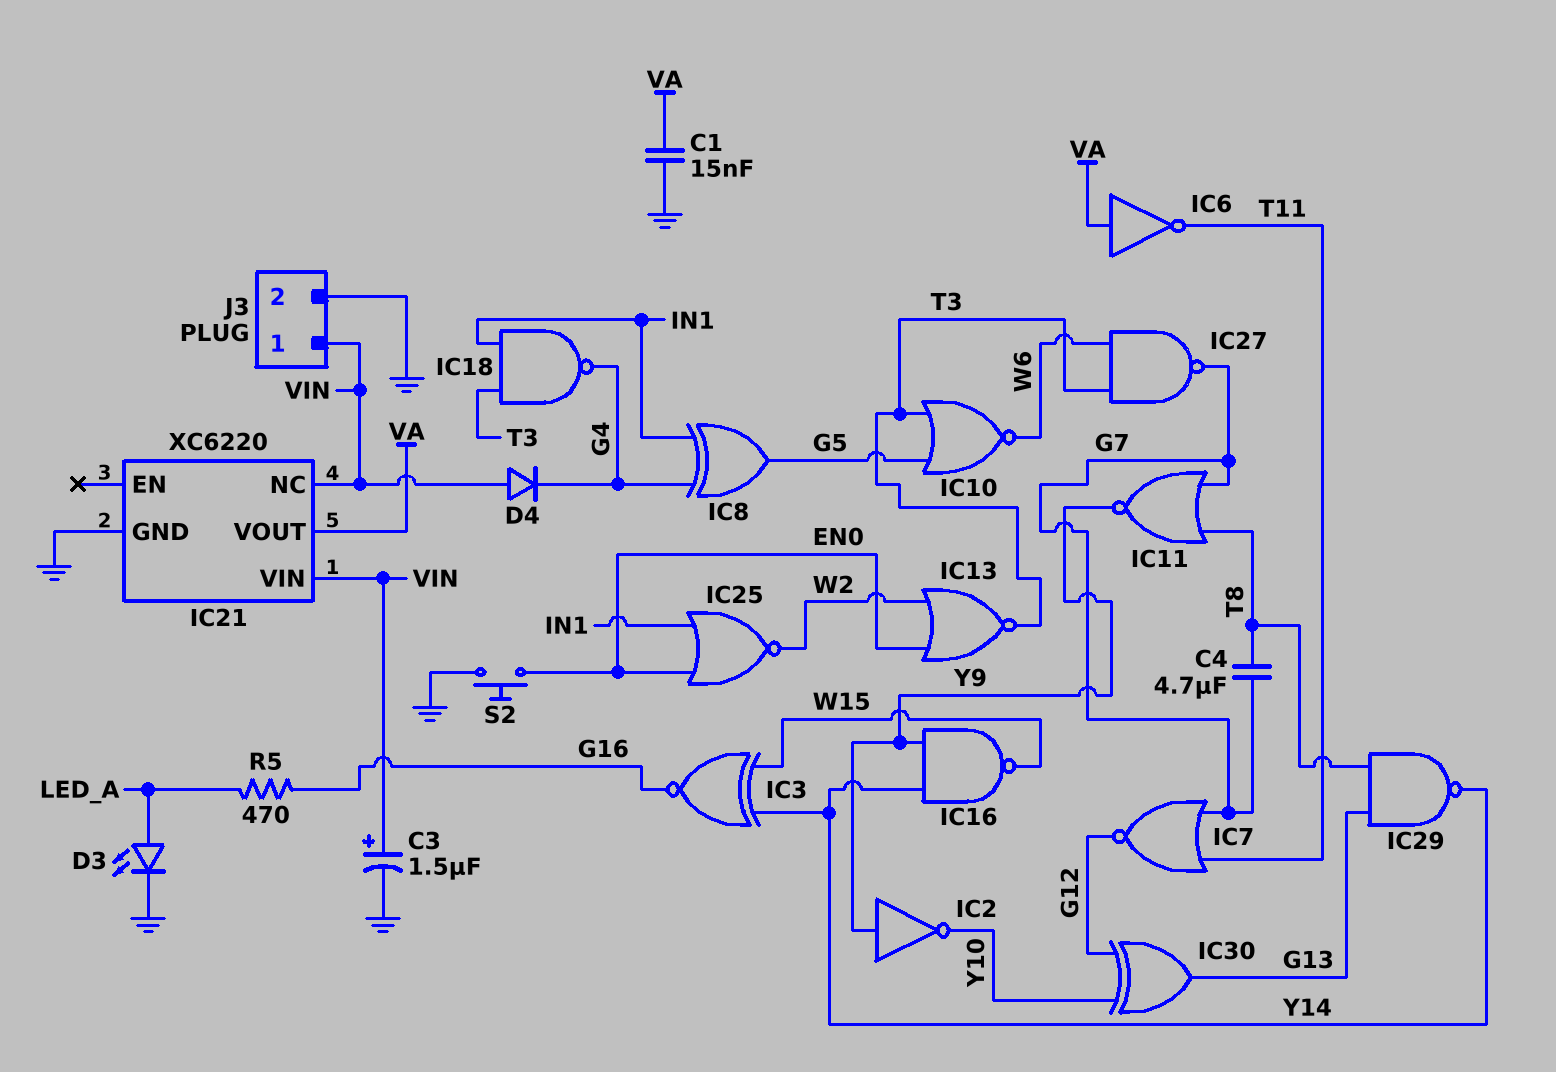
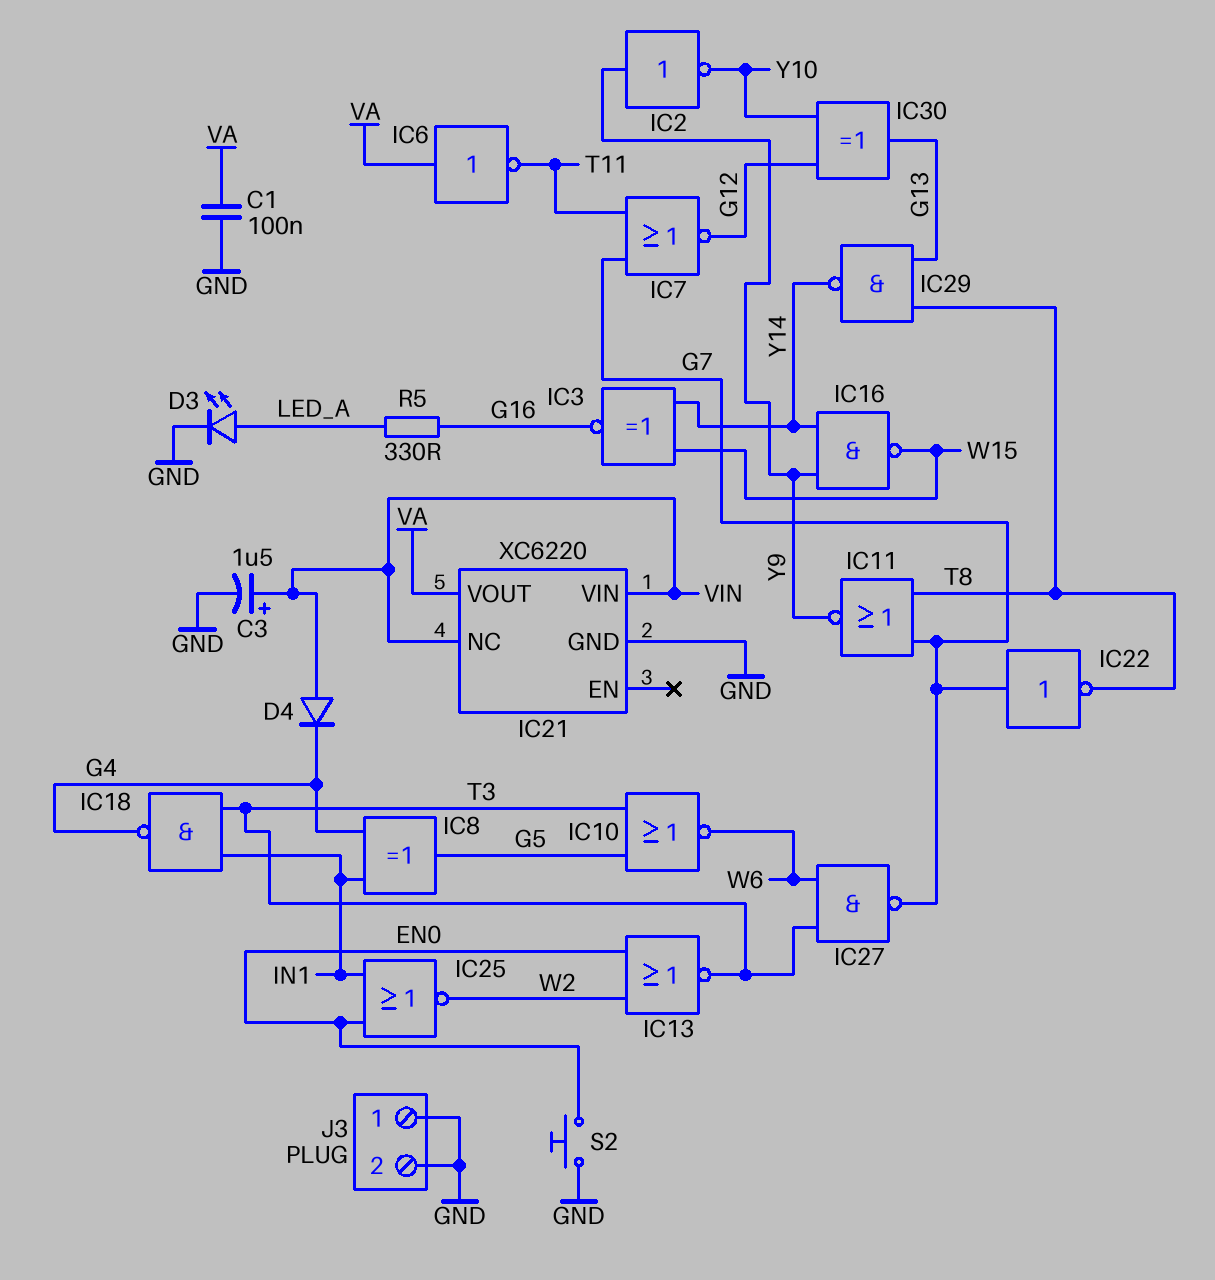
C1: 15nF (GND, VA) -> 100nF (GND, VA)
C4: 4.7uF (G7, T8) -> none
IC22: none -> NOT (in G7, out T8)
J3 pin 1: VIN -> GND
R5: 470 (G16, LED_A) -> 330 (G16, LED_A)

